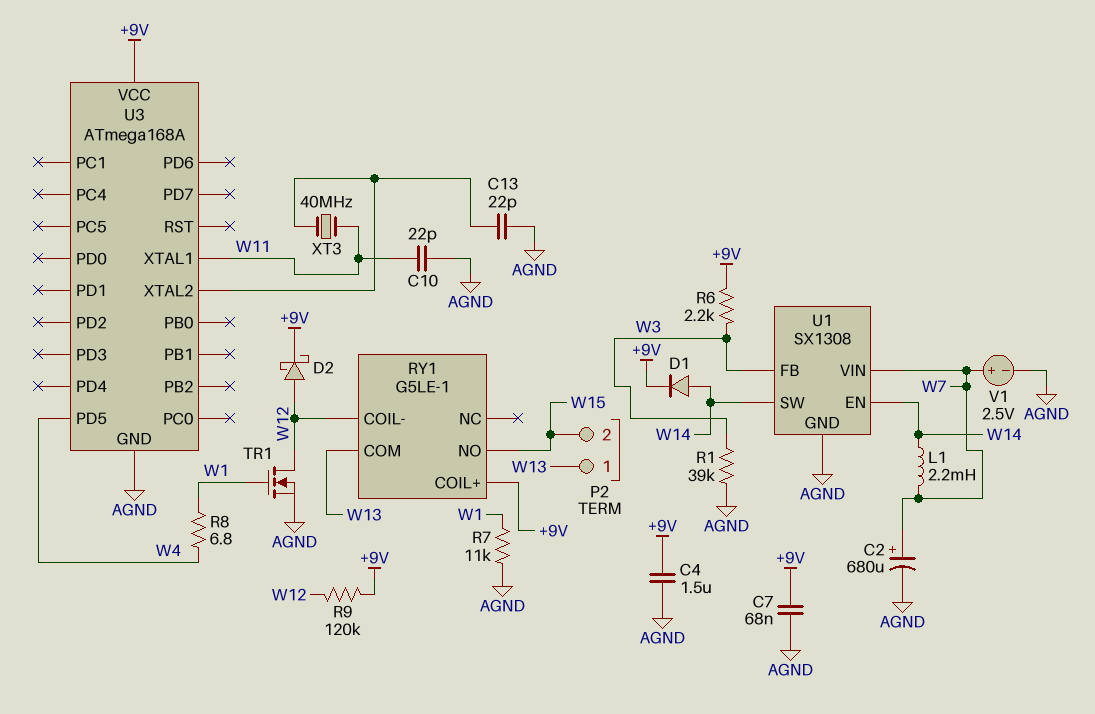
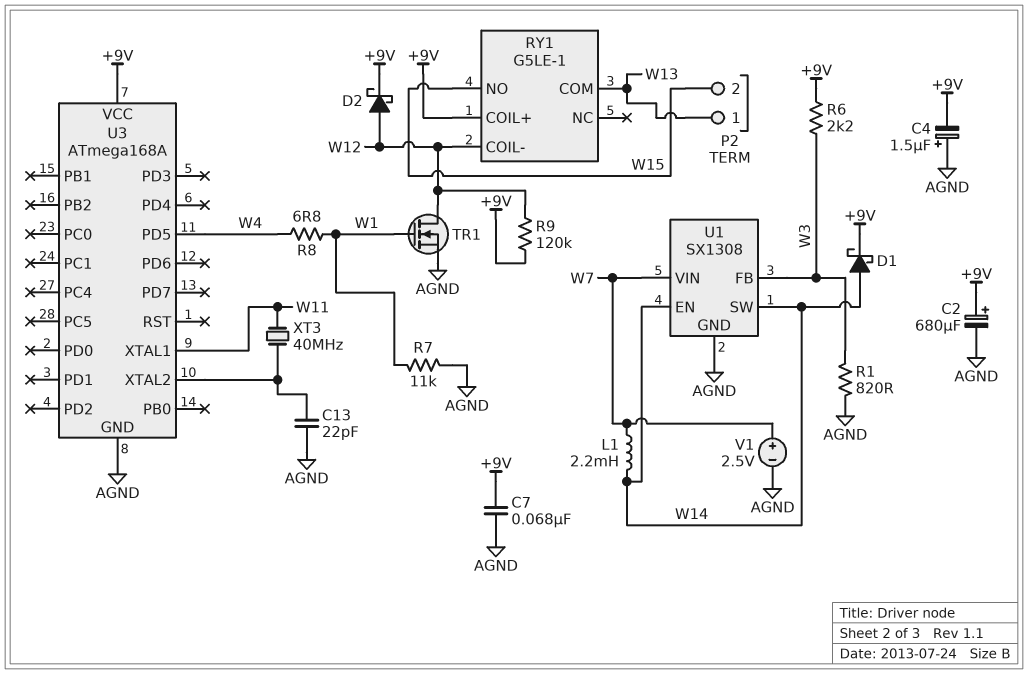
C2: 680uF (plus W7, minus AGND) -> 680uF (plus +9V, minus AGND)
C4: 1.5uF (+9V, AGND) -> 1.5uF (plus AGND, minus +9V)
C10: 22pF (AGND, W11) -> none
D1: diode (A W14, K +9V) -> schottky (A W14, K +9V)
R1: 39k (AGND, W3) -> 820 (AGND, W3)

